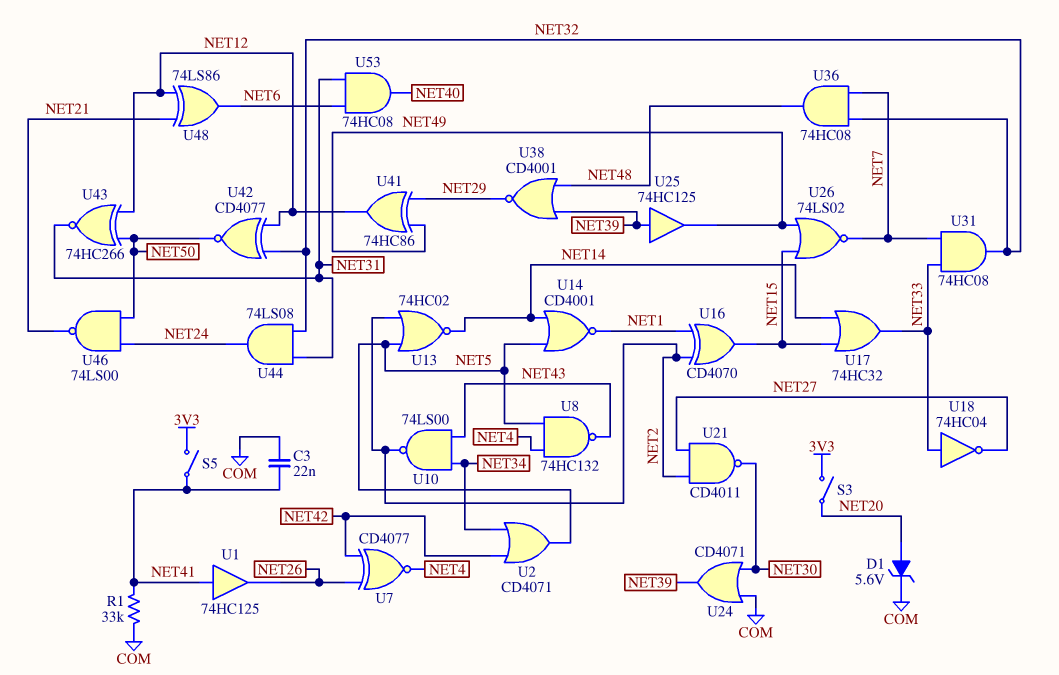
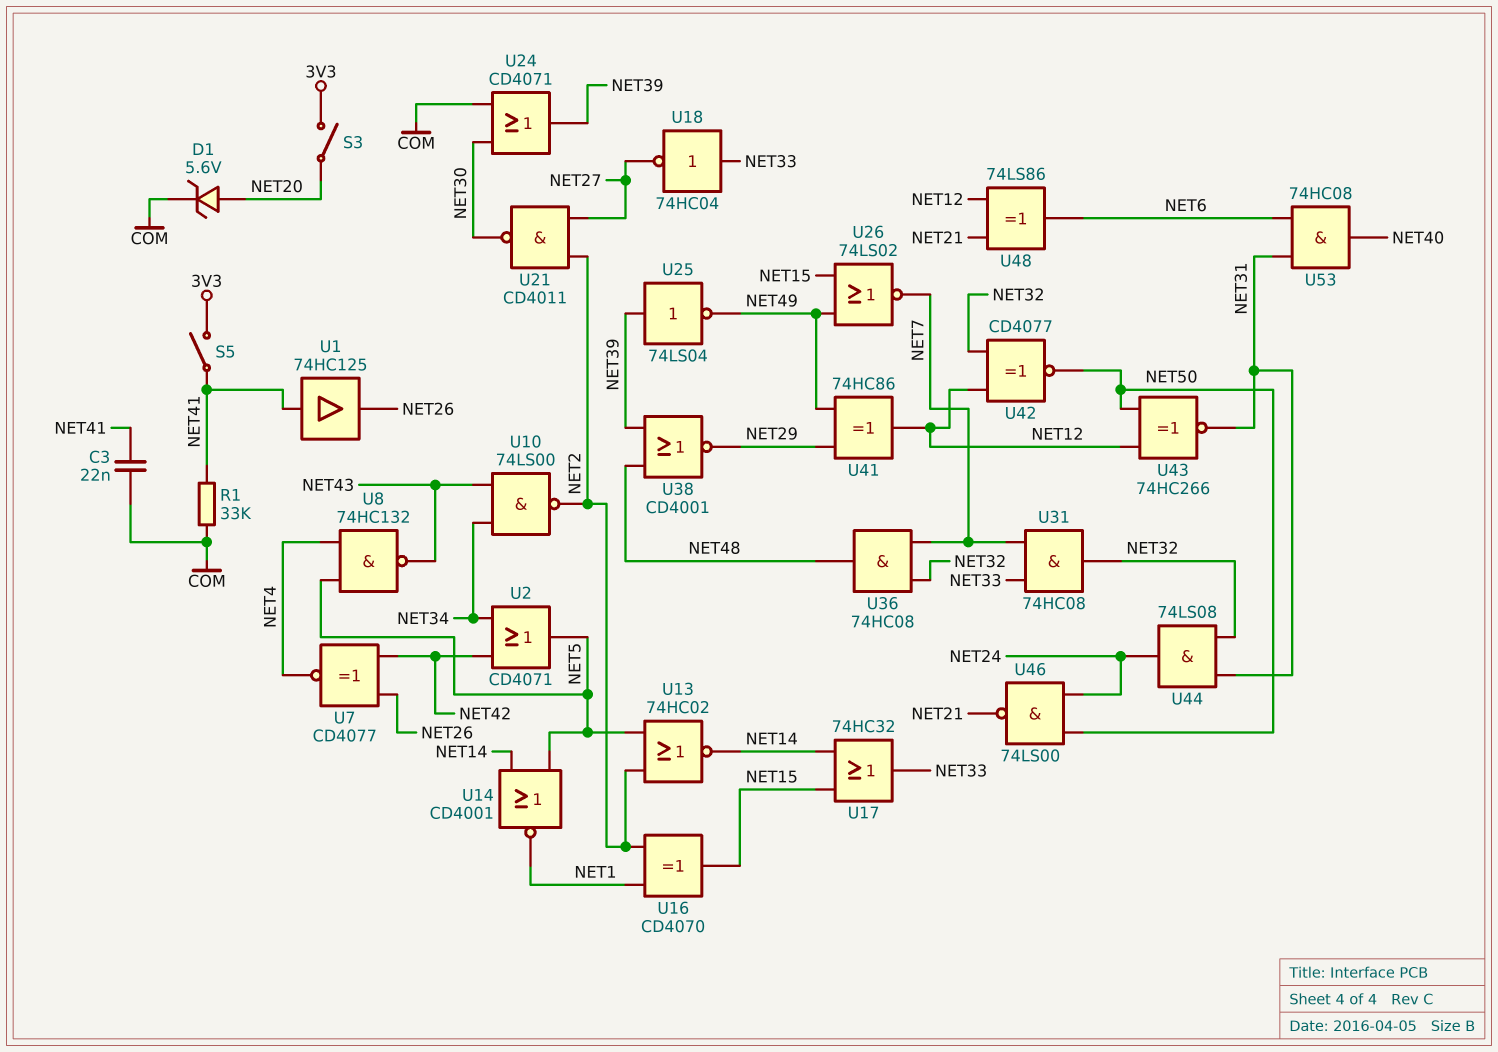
U25: buffer 74HC125 (in NET39, out NET49) -> NOT 74LS04 (in NET39, out NET49)

